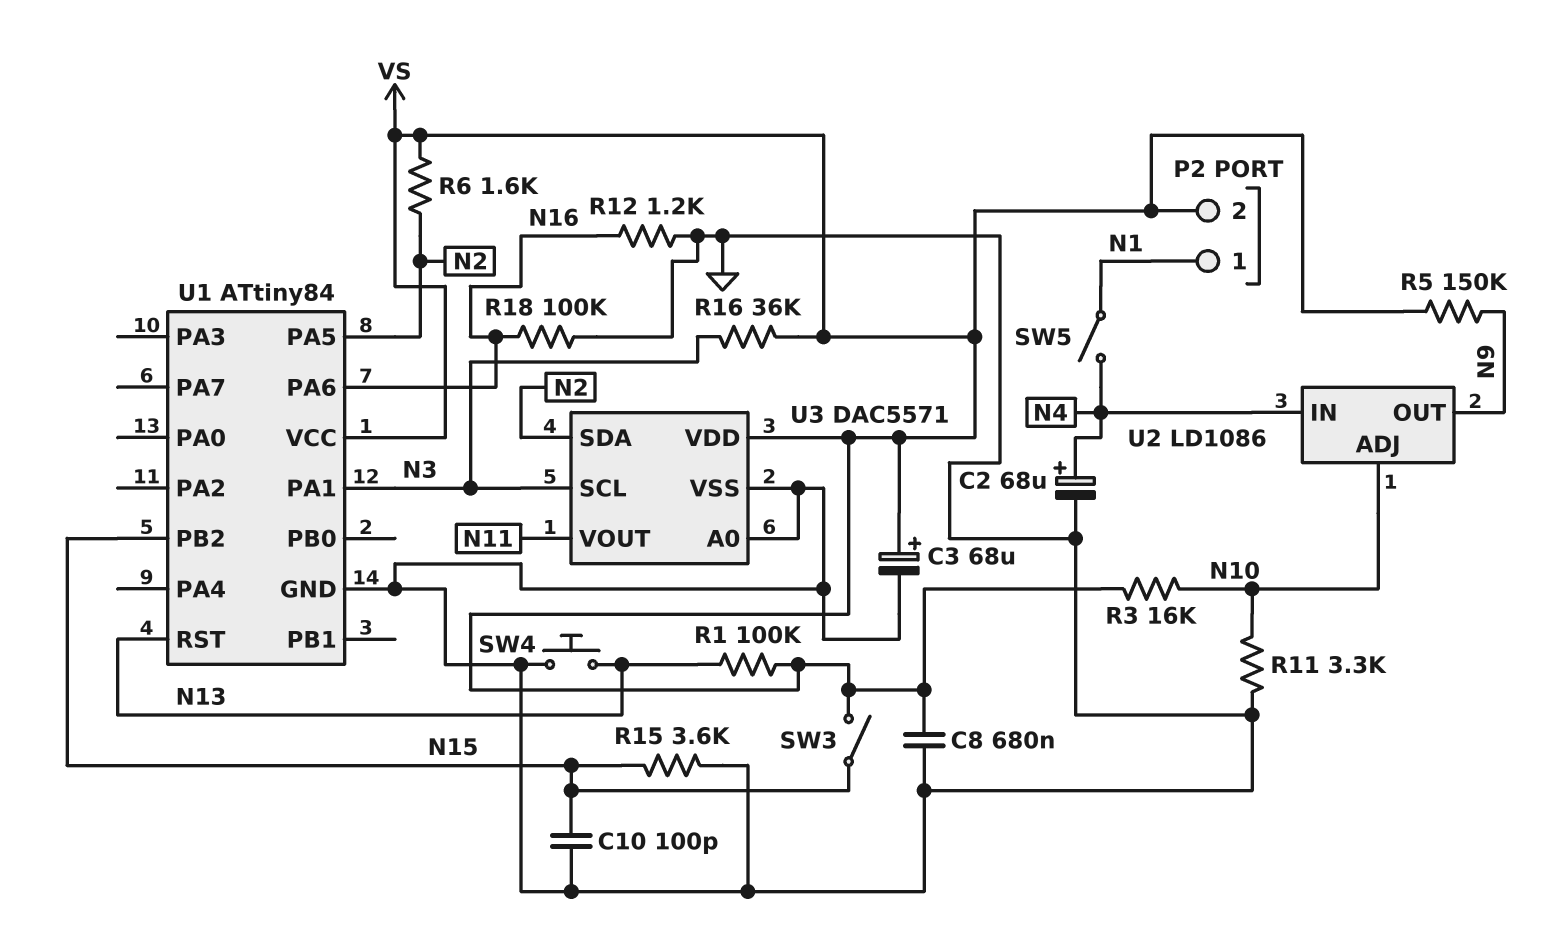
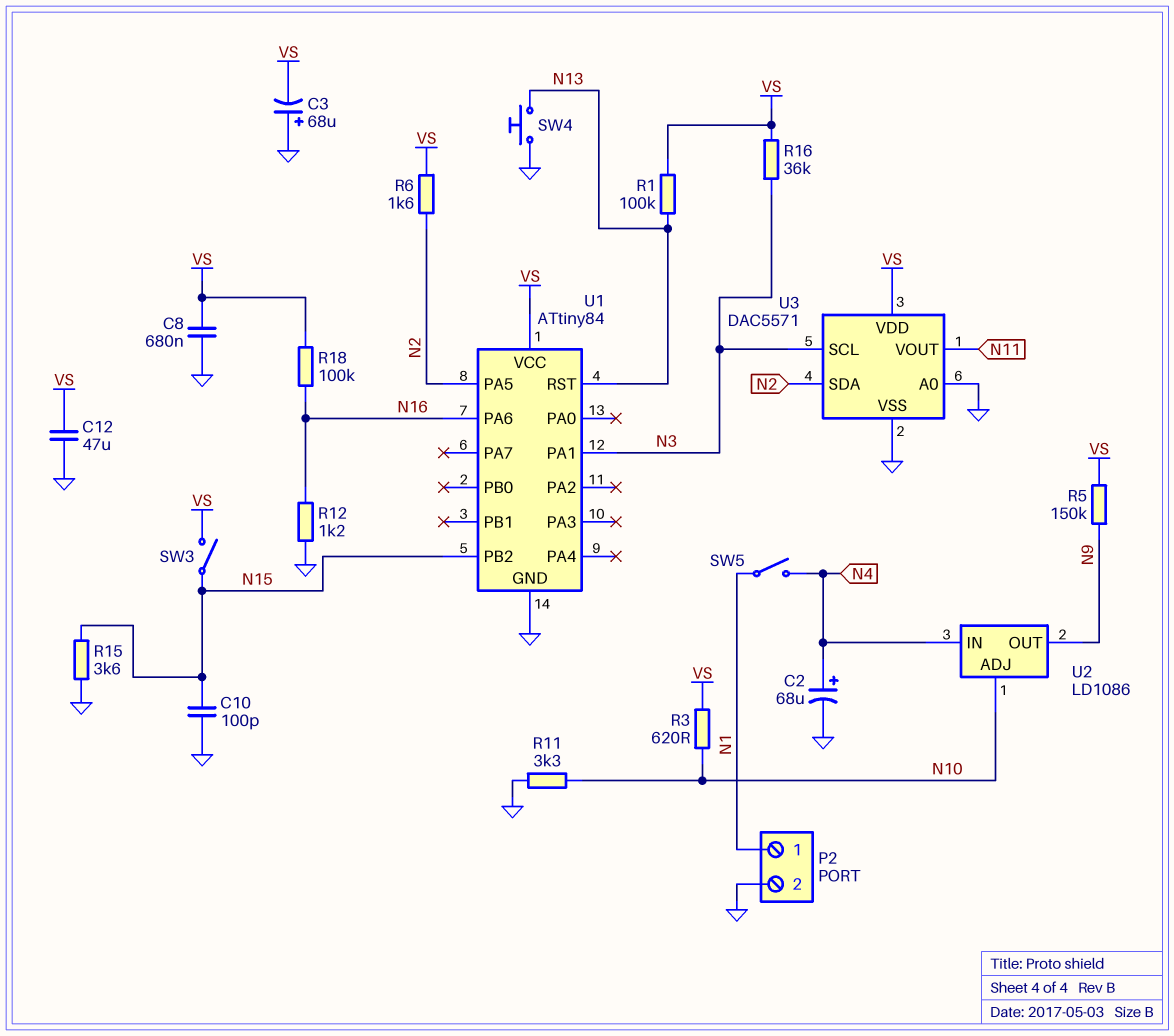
C3: 68uF (plus VS, minus GND) -> 68uF (plus GND, minus VS)
C12: none -> 47uF (GND, VS)
P2 pin 2: VS -> GND
R3: 16k (N10, VS) -> 620 (N10, VS)
R18: 100k (GND, N16) -> 100k (N16, VS)

